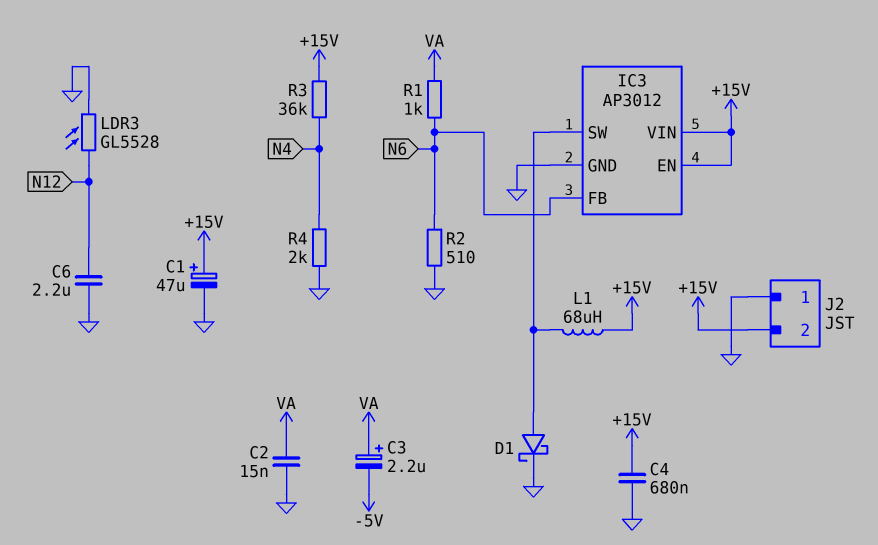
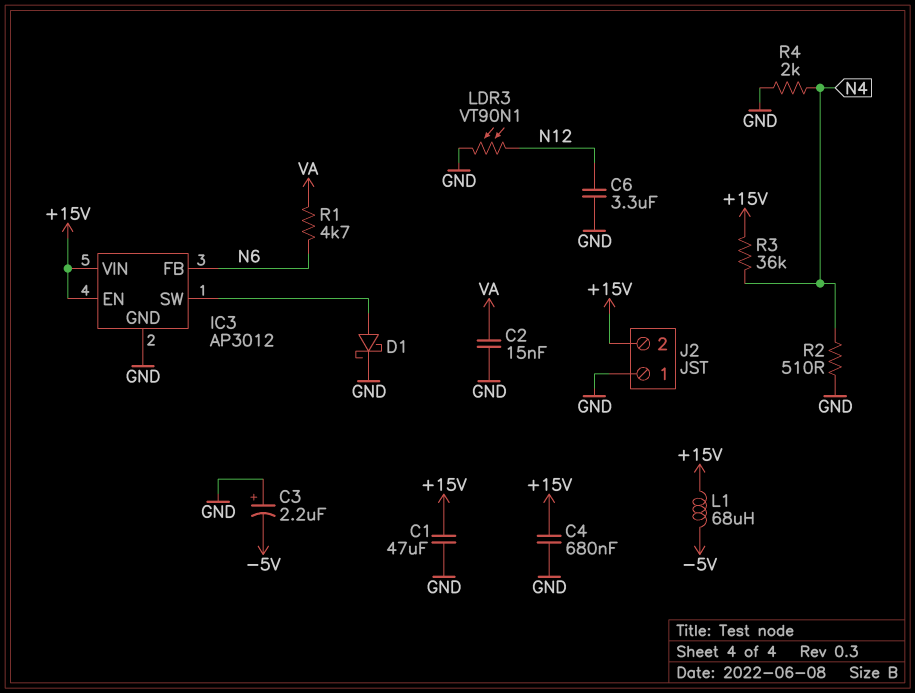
C1: 47uF (plus +15V, minus GND) -> 47uF (+15V, GND)
C3: 2.2uF (plus VA, minus -5V) -> 2.2uF (plus GND, minus -5V)
C6: 2.2uF (GND, N12) -> 3.3uF (GND, N12)
L1: 68uH (+15V, IC3/SW) -> 68uH (+15V, -5V)
LDR3: GL5528 (GND, N12) -> VT90N1 (GND, N12)
R1: 1k (N6, VA) -> 4.7k (N6, VA)
R2: 510 (GND, N6) -> 510 (GND, N4)

